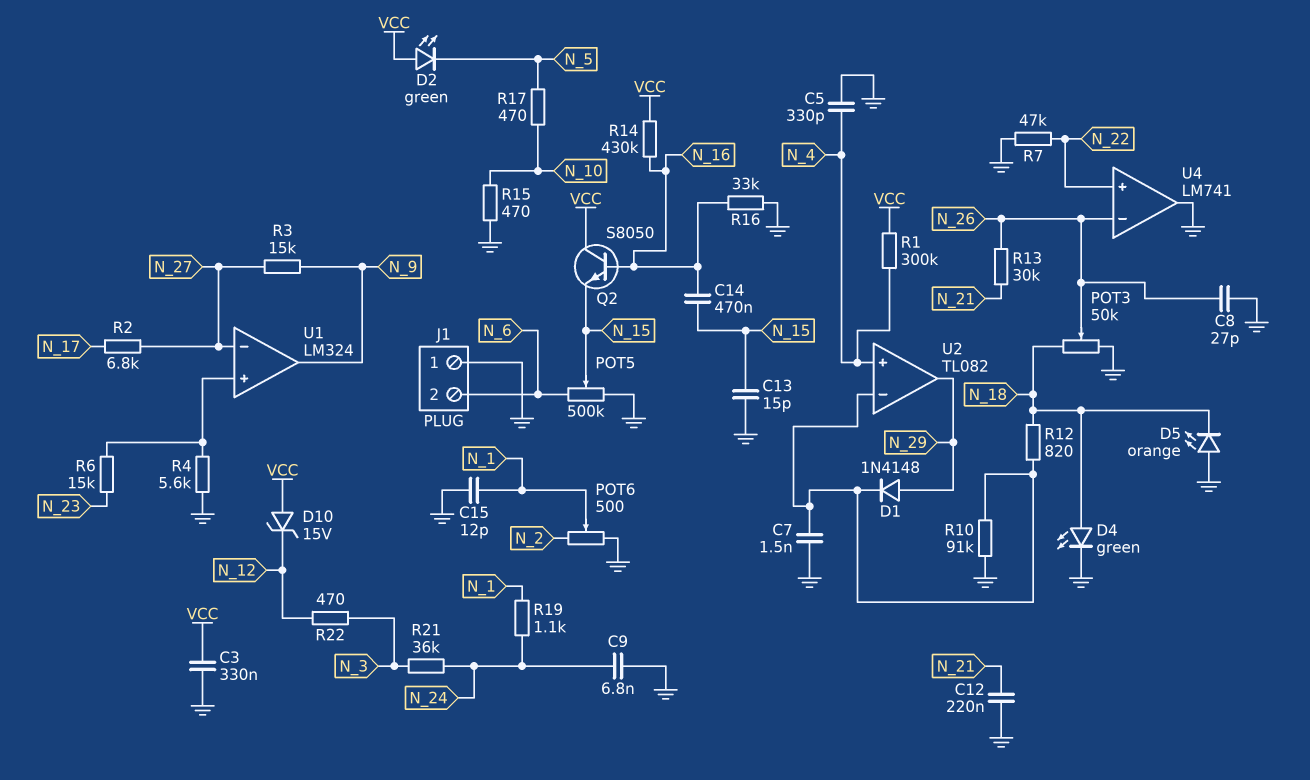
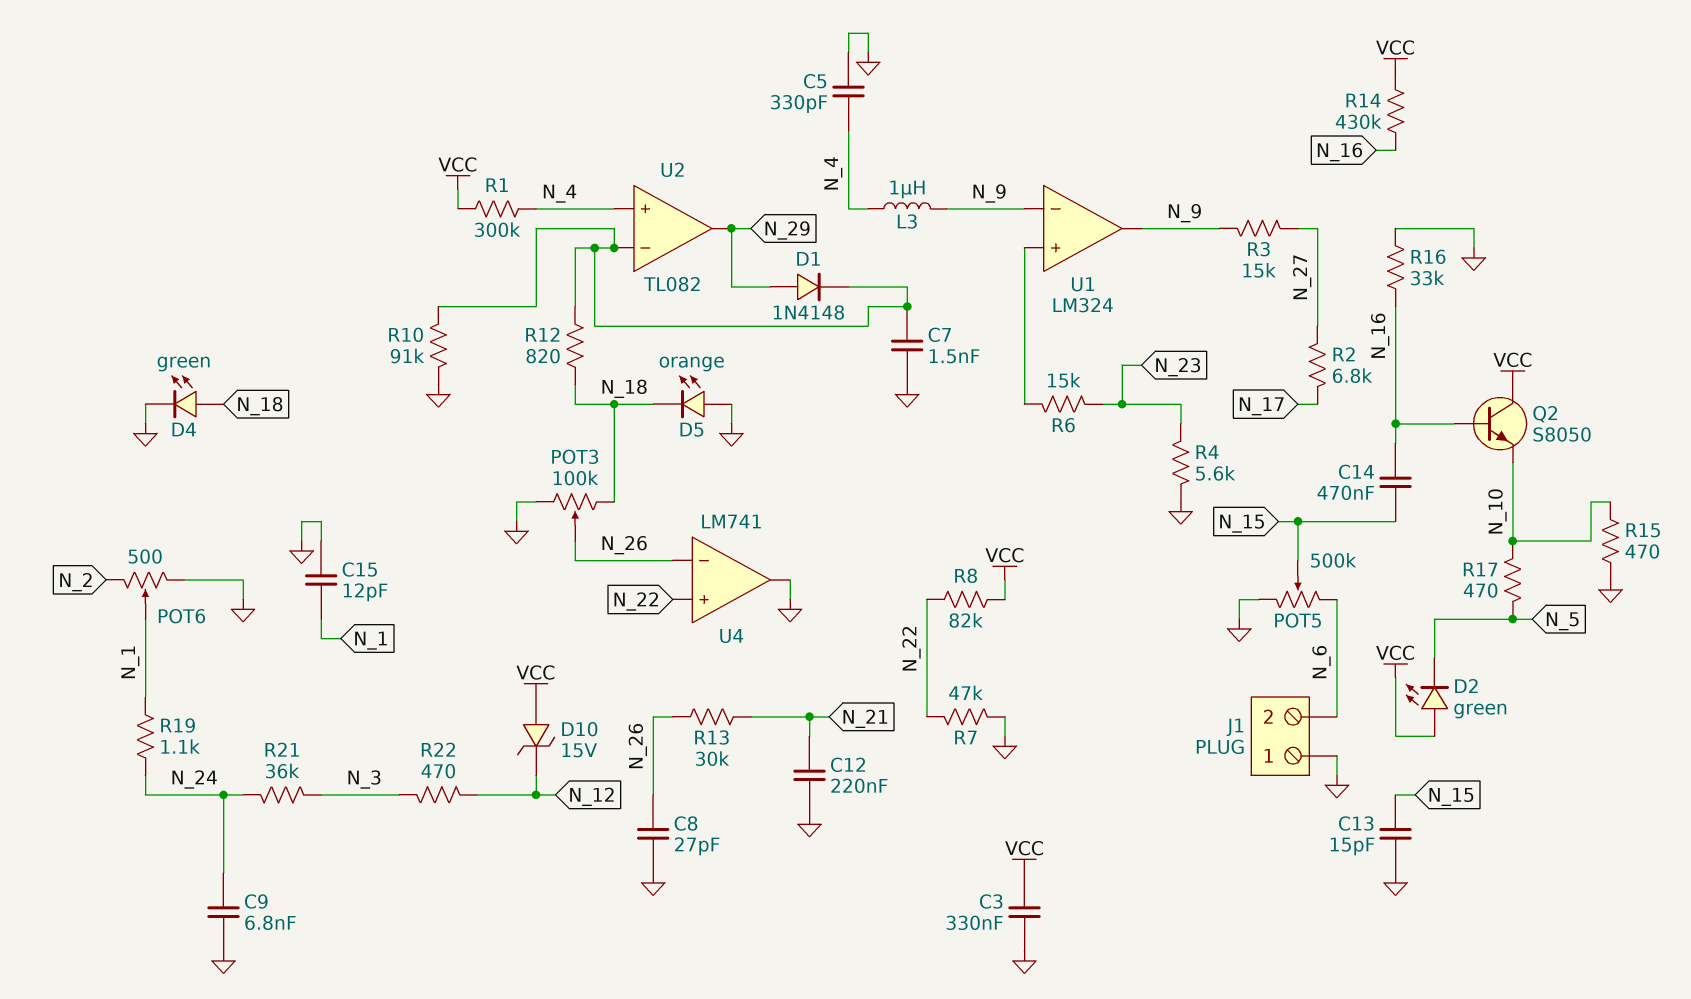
L3: none -> 1uH (N_4, N_9)
POT3: 50k (GND, N_18, wiper N_26) -> 100k (GND, N_18, wiper N_26)
Q2: NPN S8050 (B N_16, C VCC, E N_15) -> NPN S8050 (B N_16, C VCC, E N_10)
R4: 5.6k (GND, U1/in+) -> 5.6k (GND, N_23)
R8: none -> 82k (N_22, VCC)
U1 pin in-: N_27 -> N_9

